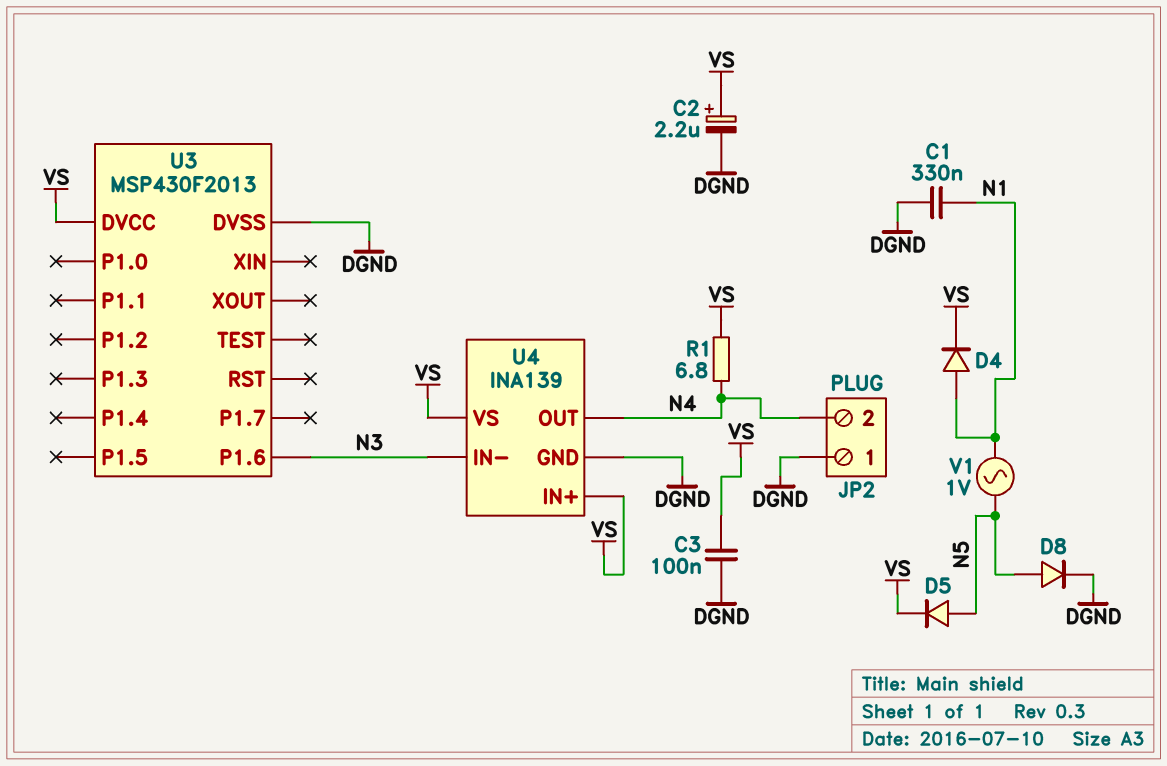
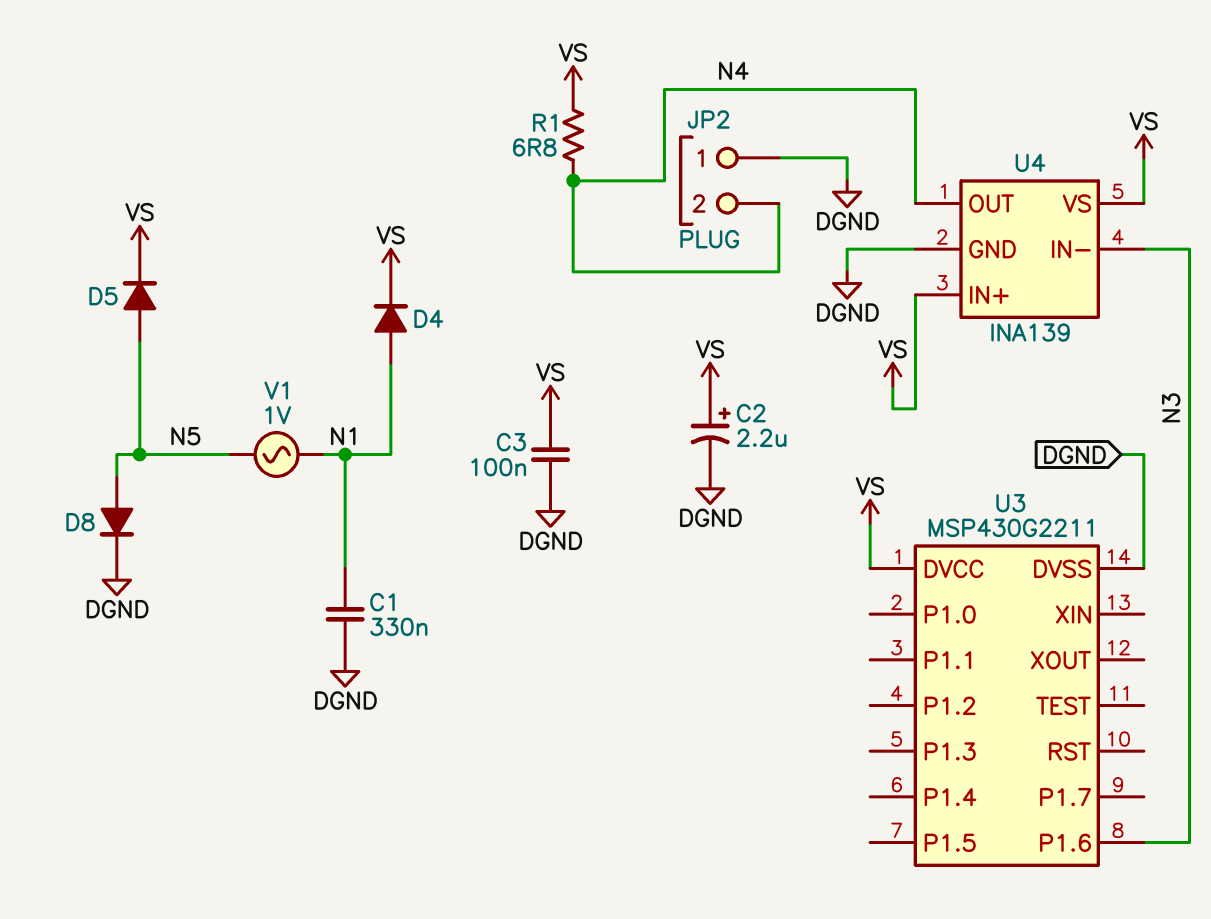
U3: MSP430F2013 -> MSP430G2211

